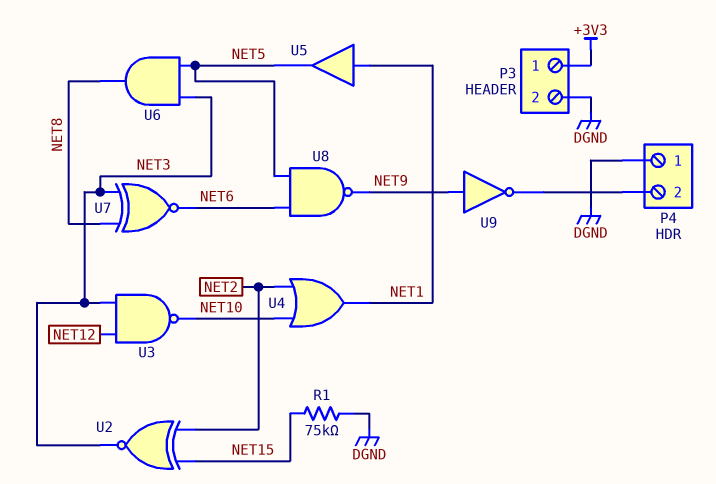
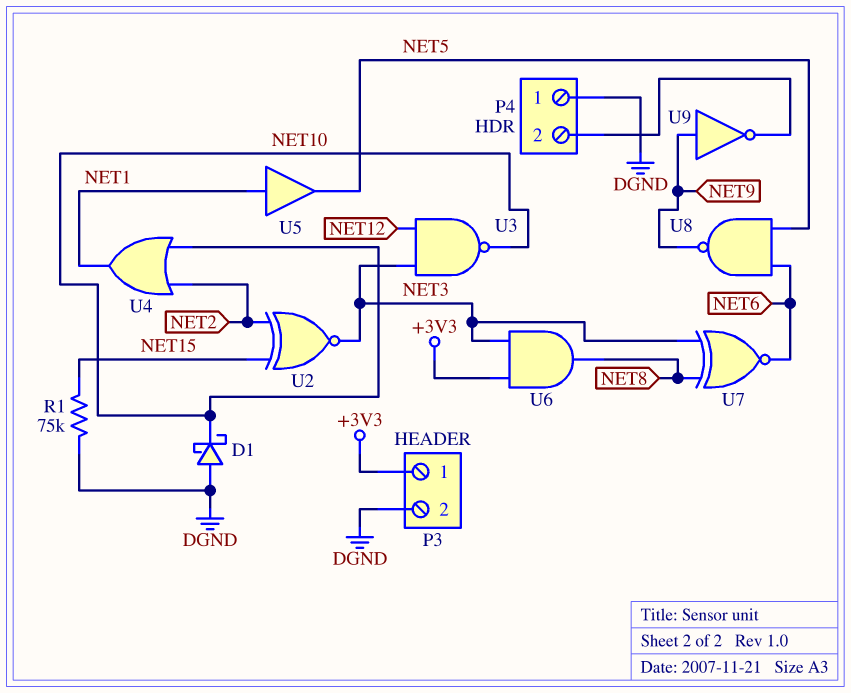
D1: none -> schottky (A DGND, K NET10)
U6: AND (in NET3, in NET5, out NET8) -> AND (in +3V3, in NET3, out NET8)

